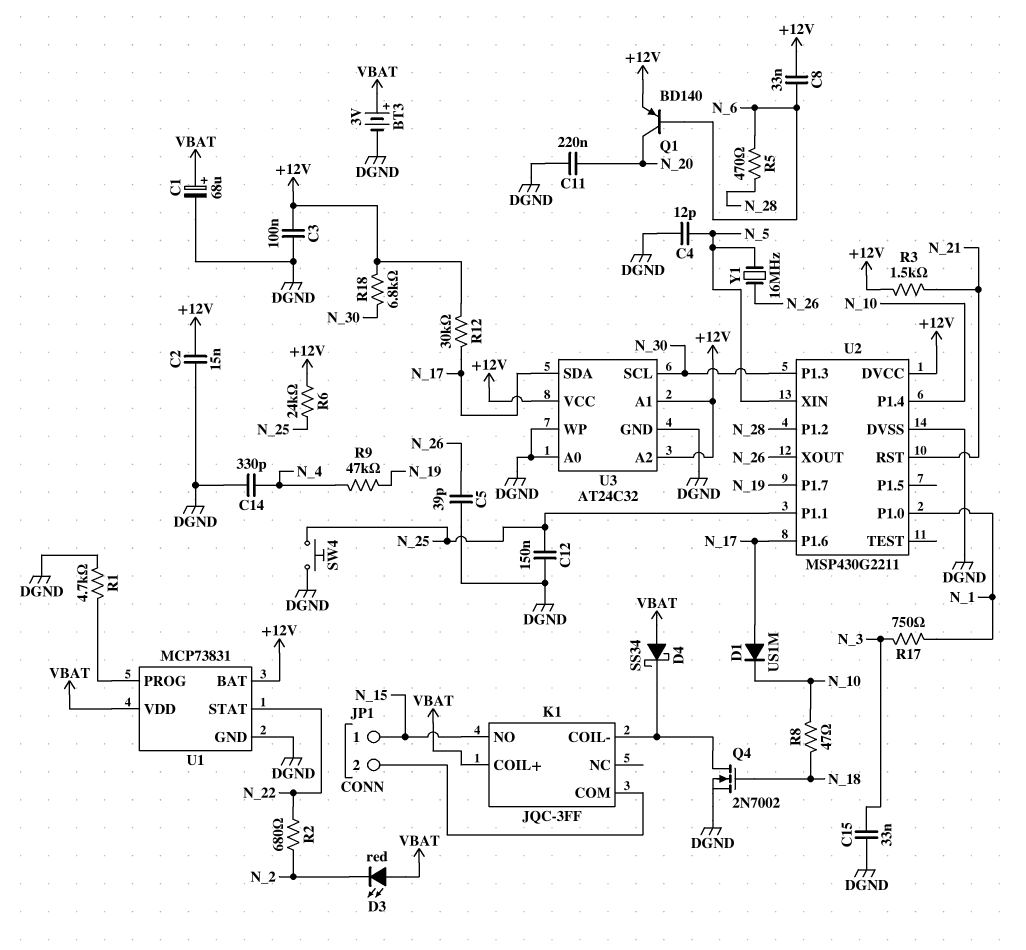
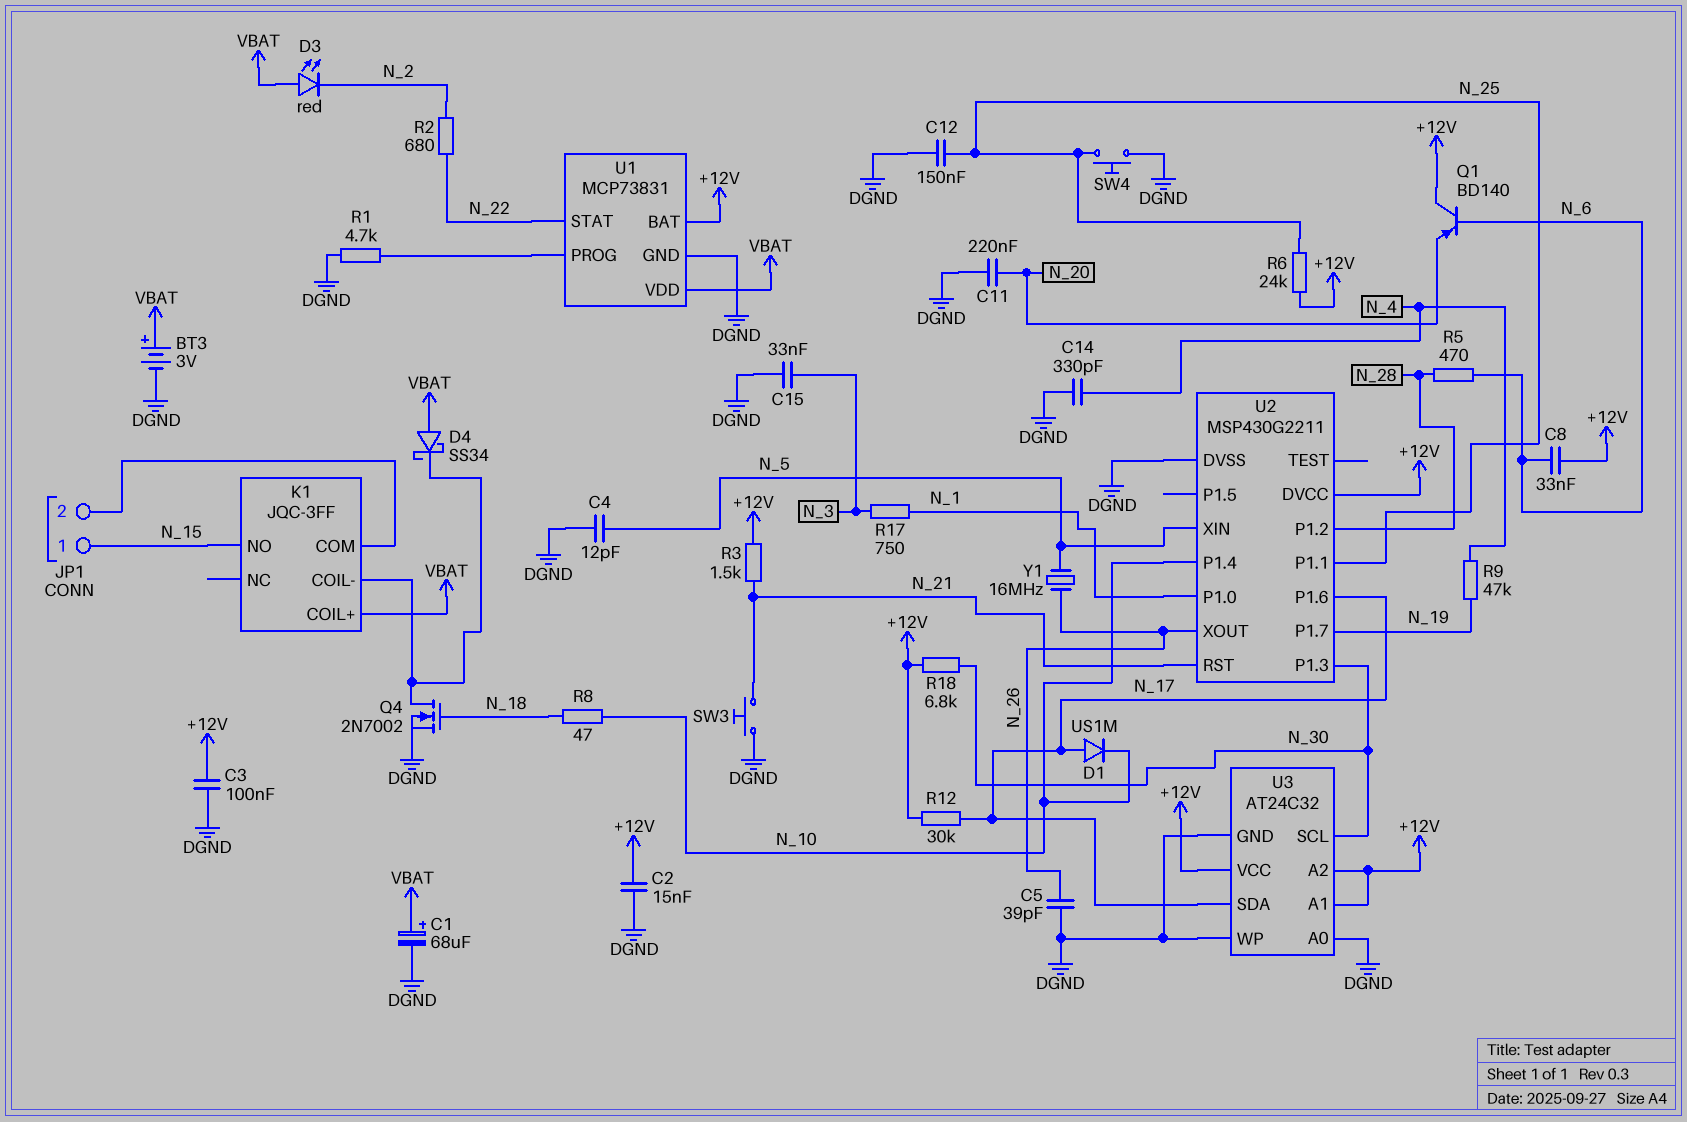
Q1: PNP BD140 (B N_6, C N_20, E +12V) -> PNP BD140 (B N_6, C +12V, E N_20)
SW3: none -> button (DGND, N_21)

